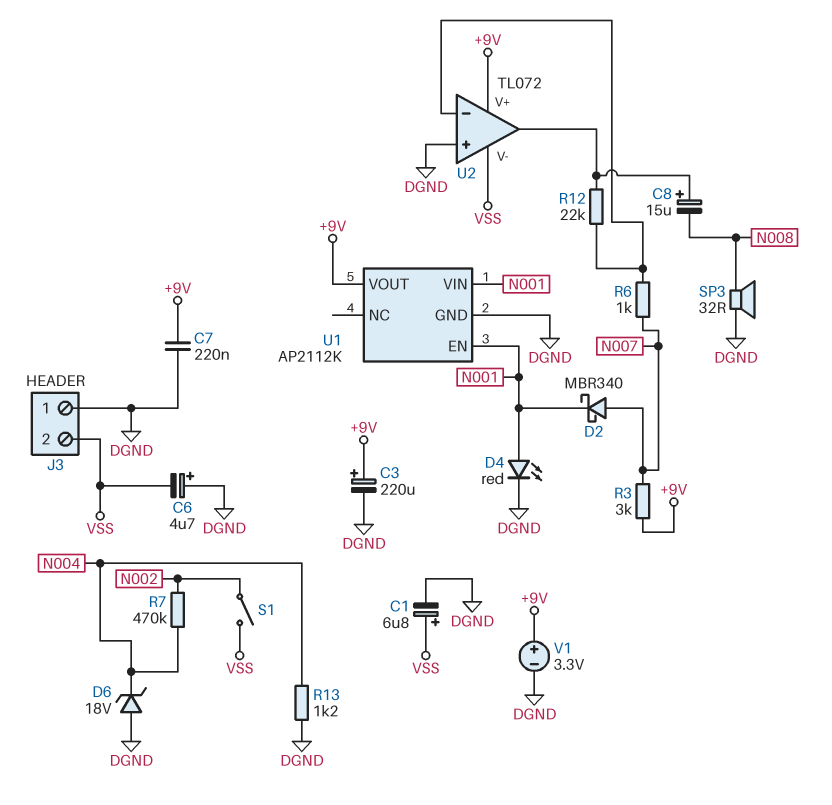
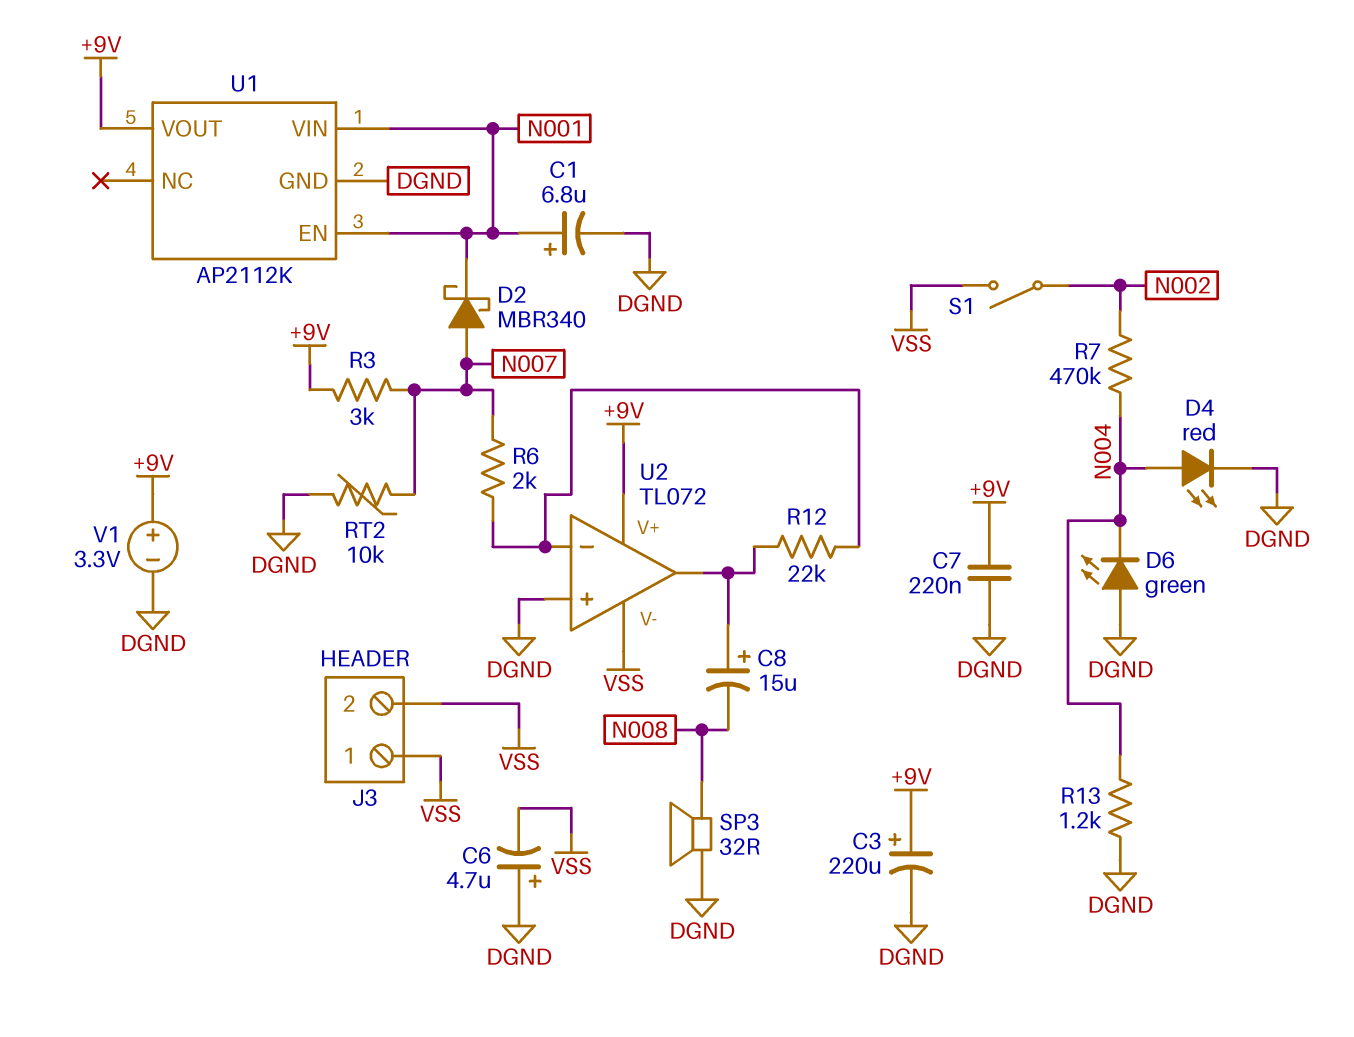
C1: 6.8uF (plus VSS, minus DGND) -> 6.8uF (plus N001, minus DGND)
D4: LED red (A N001, K DGND) -> LED red (A N004, K DGND)
D6: zener 18V (A DGND, K N004) -> LED green (A DGND, K N004)
J3 pin 1: DGND -> VSS
R6: 1k (N007, U2/in-) -> 2k (N007, U2/in-)
RT2: none -> 10k (DGND, N007)

